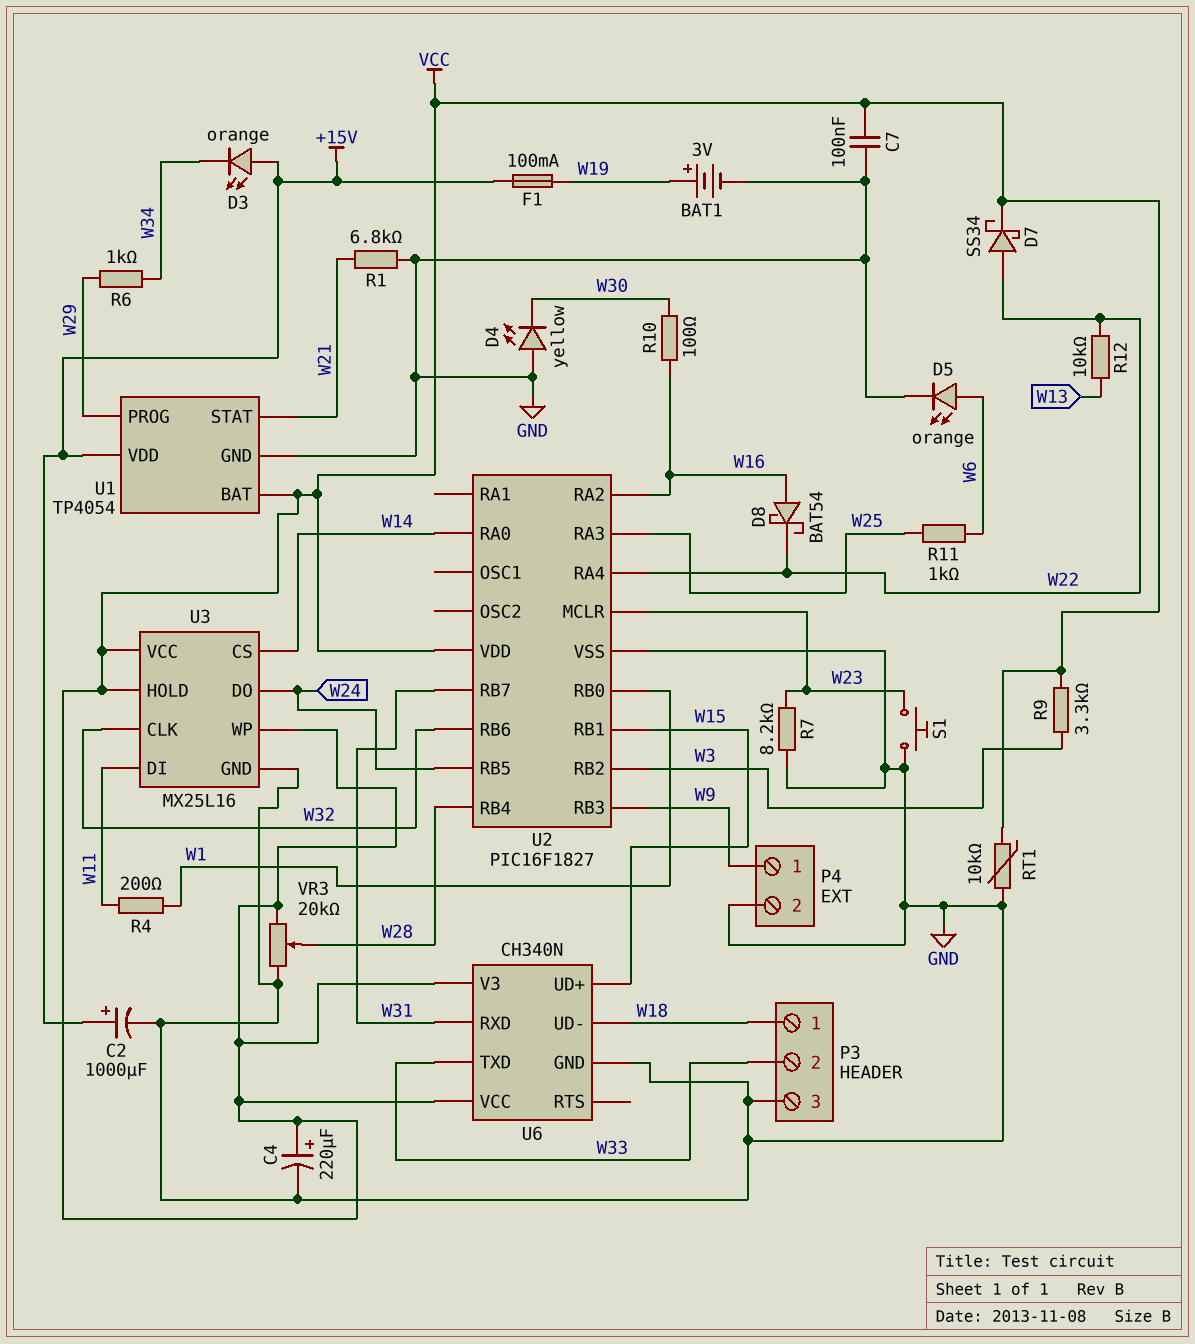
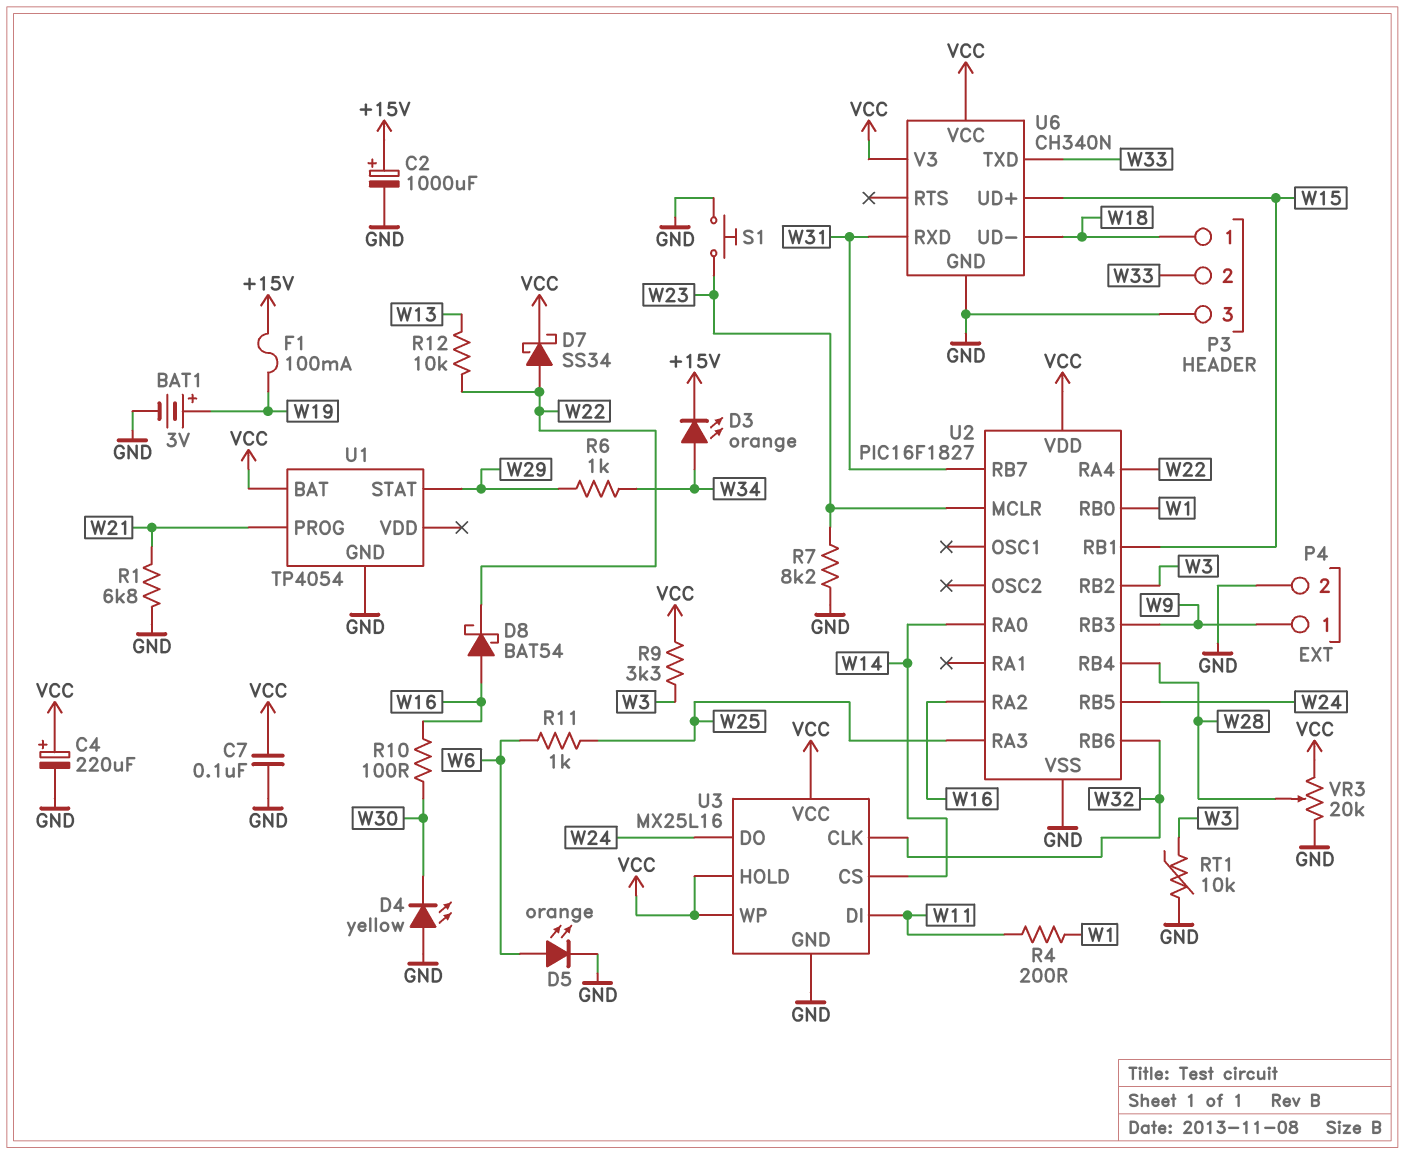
D3: LED orange (A +15V, K W34) -> LED orange (A W34, K +15V)
RT1: 10k (GND, VCC) -> 10k (GND, W3)
U1 pin PROG: W29 -> W21
U1 pin STAT: W21 -> W29
U1 pin VDD: +15V -> none

